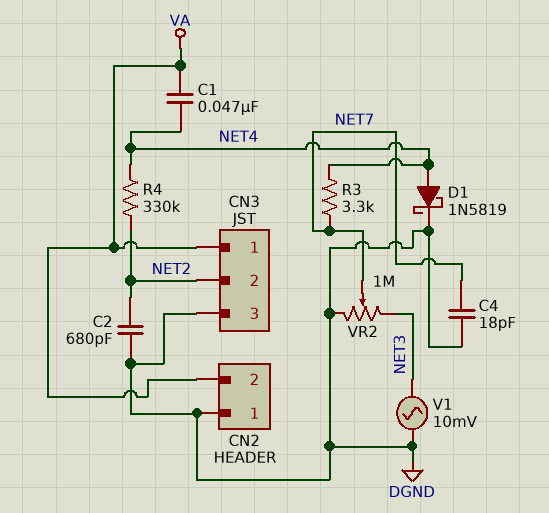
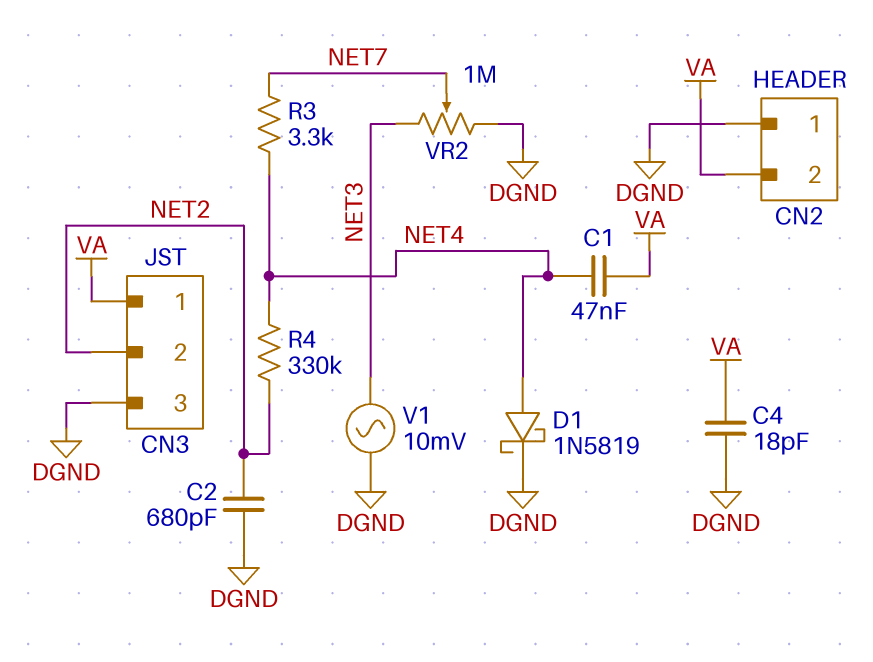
C4: 18pF (DGND, NET7) -> 18pF (DGND, VA)

